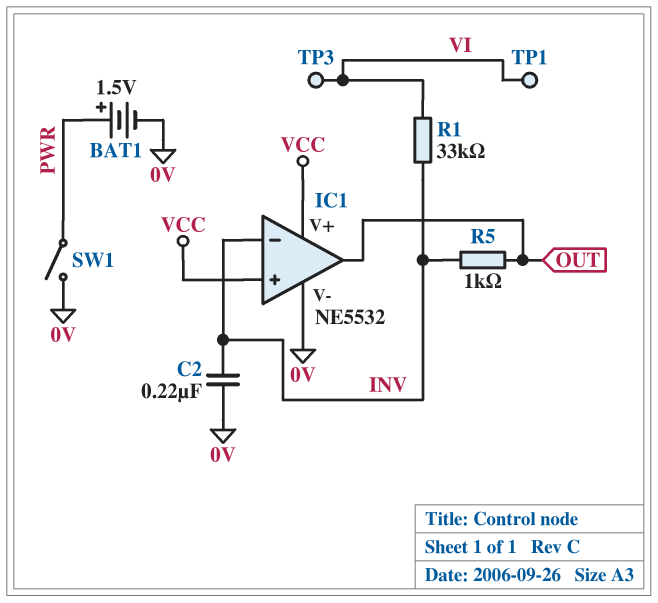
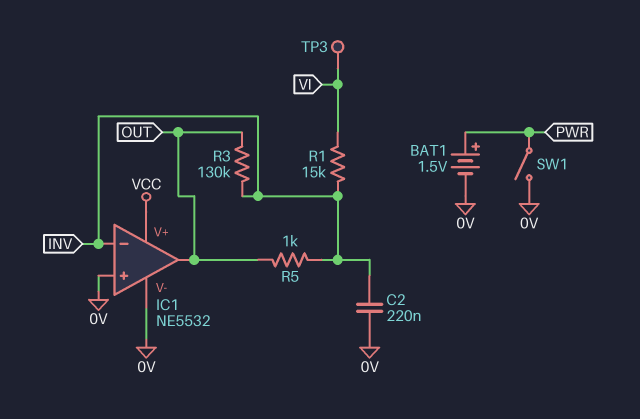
IC1 pin in+: VCC -> 0V
R1: 33k (INV, VI) -> 15k (INV, VI)
R3: none -> 130k (INV, OUT)
TP1: test point (VI) -> none

